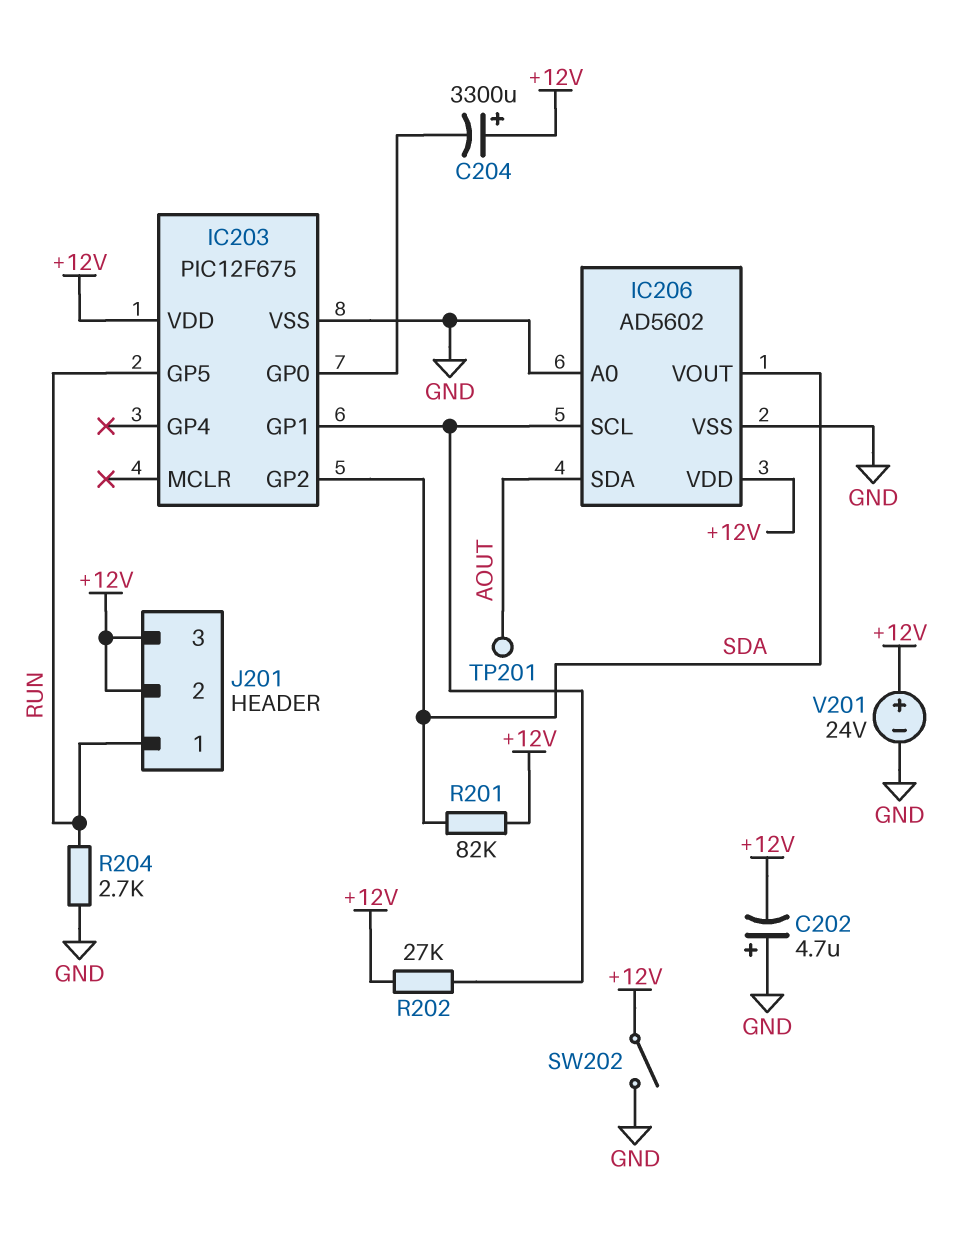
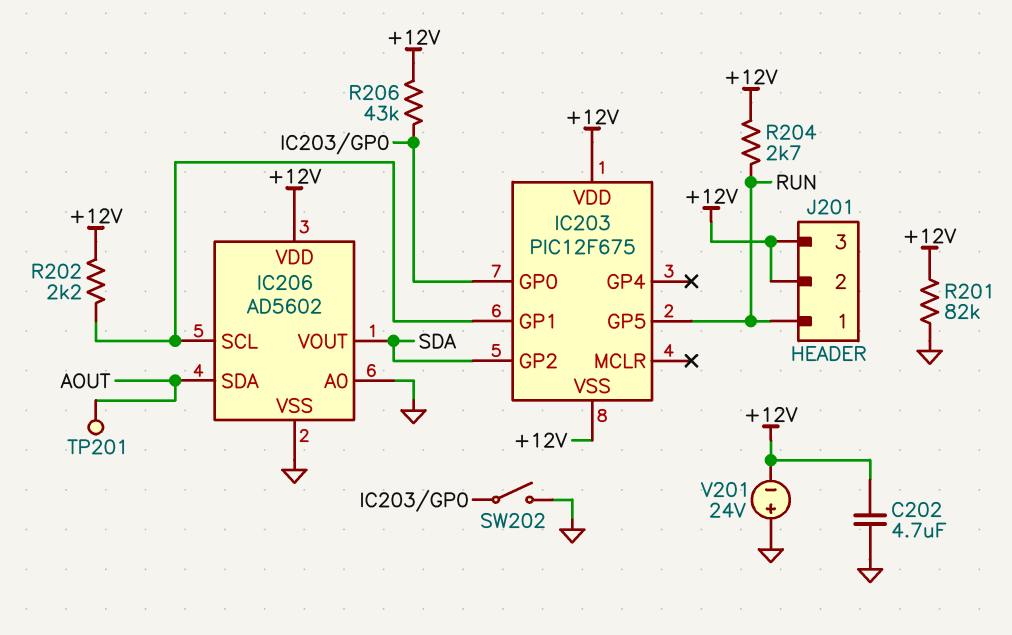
C202: 4.7uF (plus GND, minus +12V) -> 4.7uF (+12V, GND)
C204: 3300uF (plus +12V, minus IC203/GP0) -> none
IC203 pin VSS: GND -> +12V
R201: 82k (+12V, SDA) -> 82k (+12V, GND)
R202: 27k (+12V, IC203/GP1) -> 2.2k (+12V, IC203/GP1)
R204: 2.7k (GND, RUN) -> 2.7k (+12V, RUN)
R206: none -> 43k (+12V, IC203/GP0)
SW202: switch (+12V, GND) -> switch (GND, IC203/GP0)
V201: 24V (plus +12V, minus GND) -> 24V (plus GND, minus +12V)

